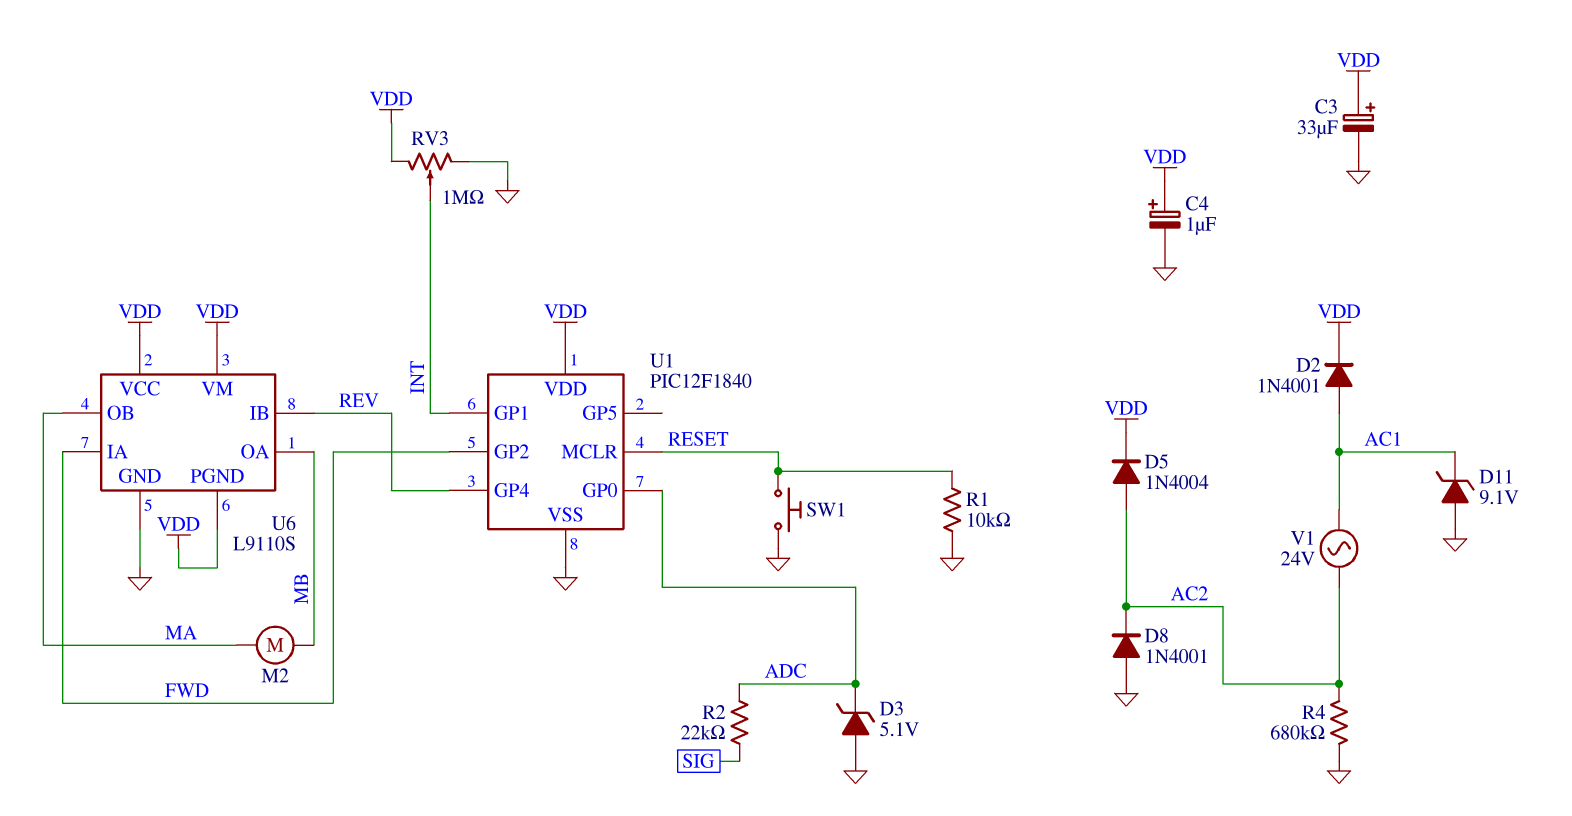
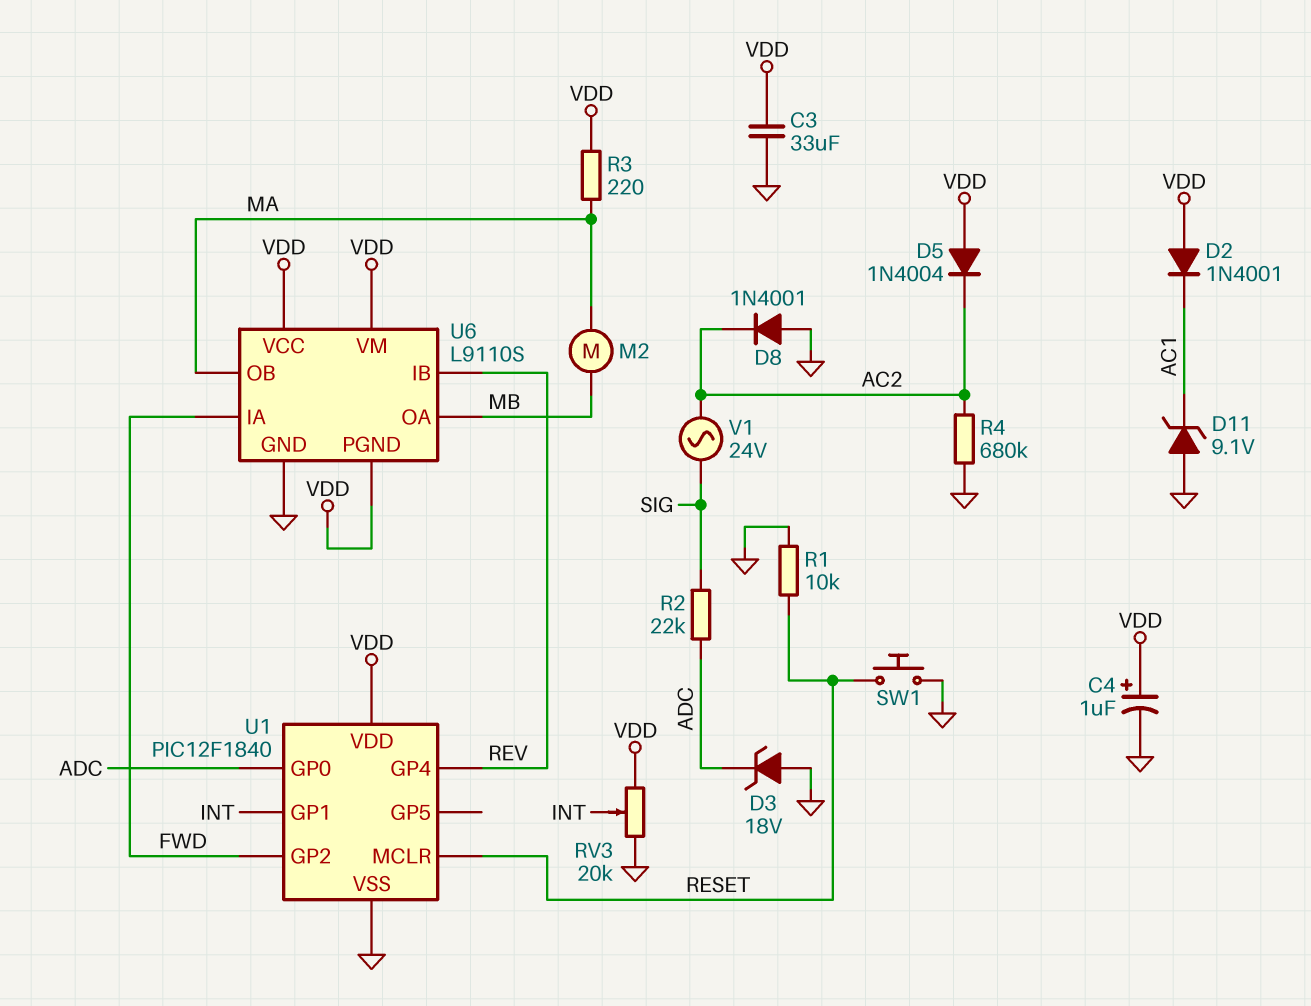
C3: 33uF (plus VDD, minus GND) -> 33uF (GND, VDD)
D2: diode 1N4001 (A AC1, K VDD) -> diode 1N4001 (A VDD, K AC1)
D3: zener 5.1V (A GND, K ADC) -> zener 18V (A GND, K ADC)
D5: diode 1N4004 (A AC2, K VDD) -> diode 1N4004 (A VDD, K AC2)
R3: none -> 220 (MA, VDD)
RV3: 1M (GND, VDD, wiper INT) -> 20k (GND, VDD, wiper INT)
V1: AC 24V (AC1, AC2) -> AC 24V (AC2, SIG)

